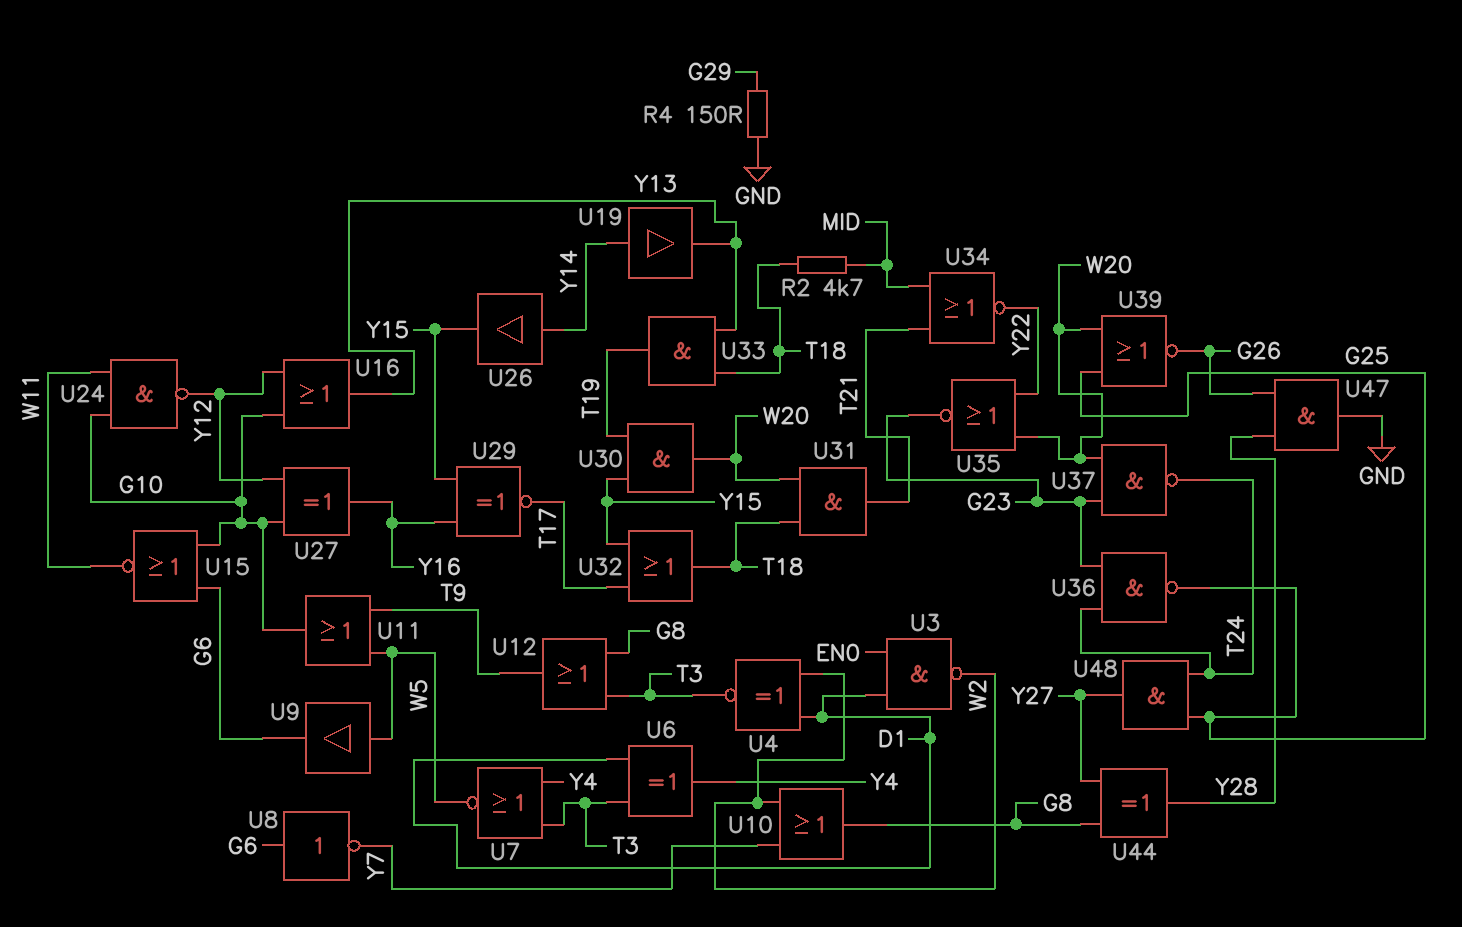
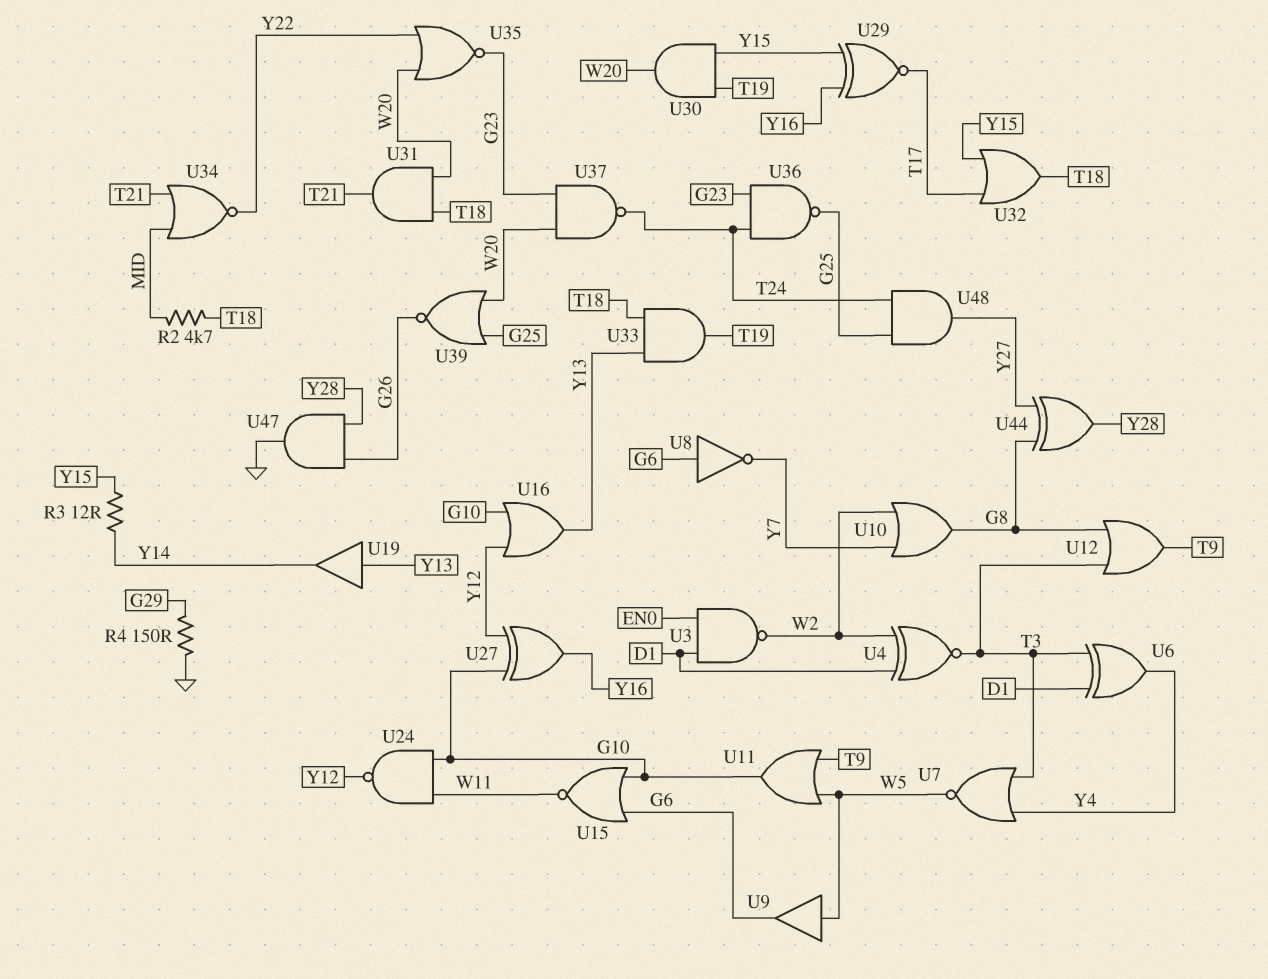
R3: none -> 12 (Y14, Y15)
U19: buffer (in Y14, out Y13) -> buffer (in Y13, out Y14)
U26: buffer (in Y14, out Y15) -> none

